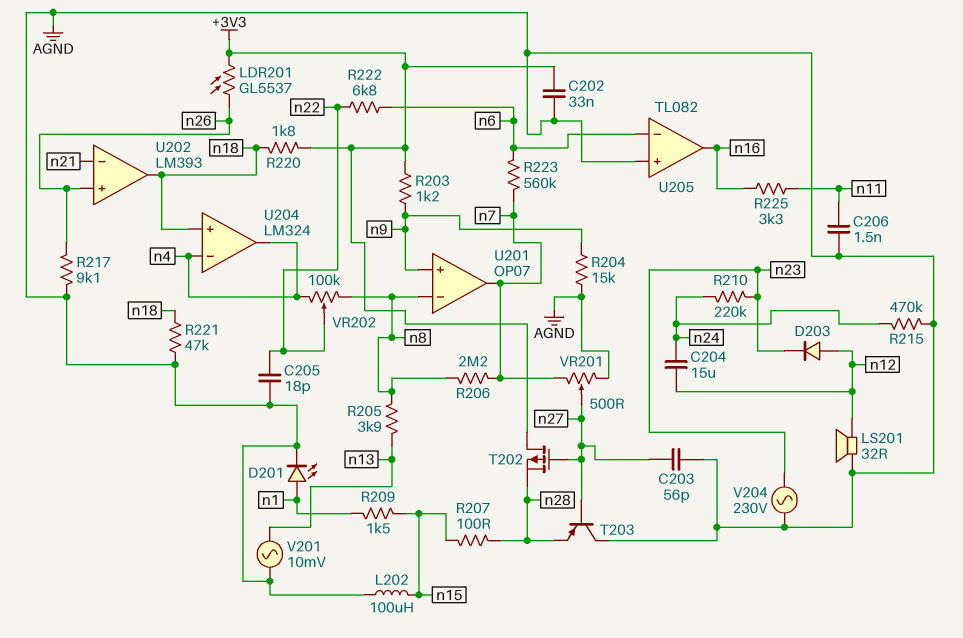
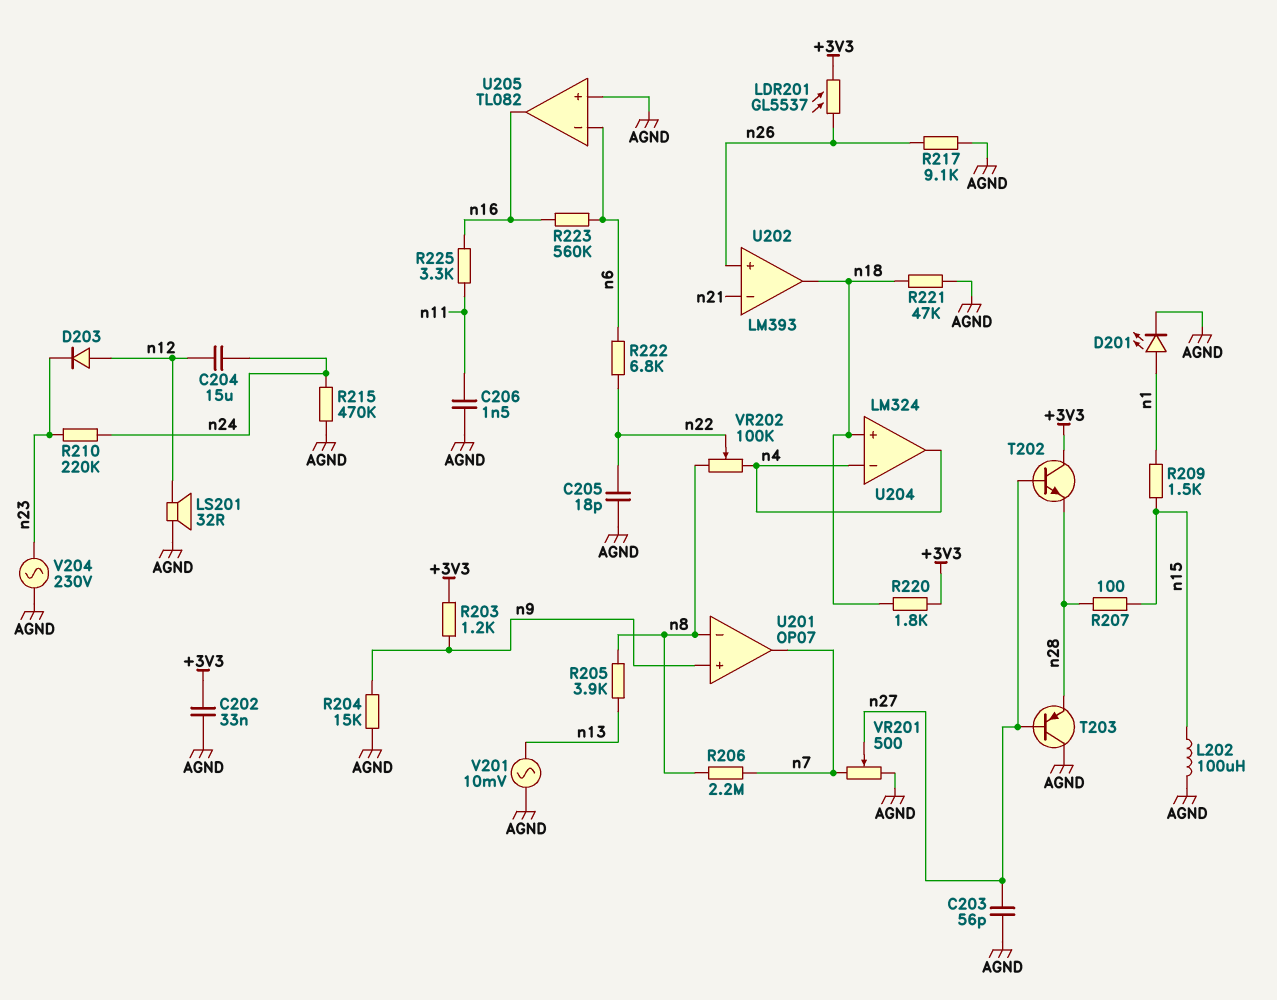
R223: 560k (n6, n7) -> 560k (n6, n16)
T202: PMOS (G n27, D +3V3, S n28) -> NPN (B n27, C +3V3, E n28)

